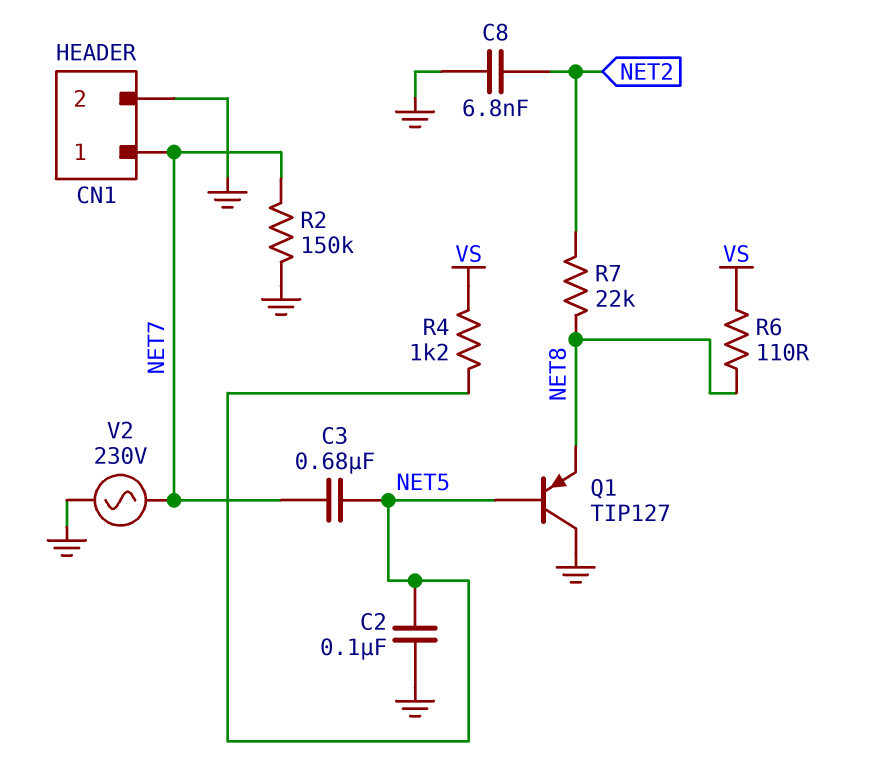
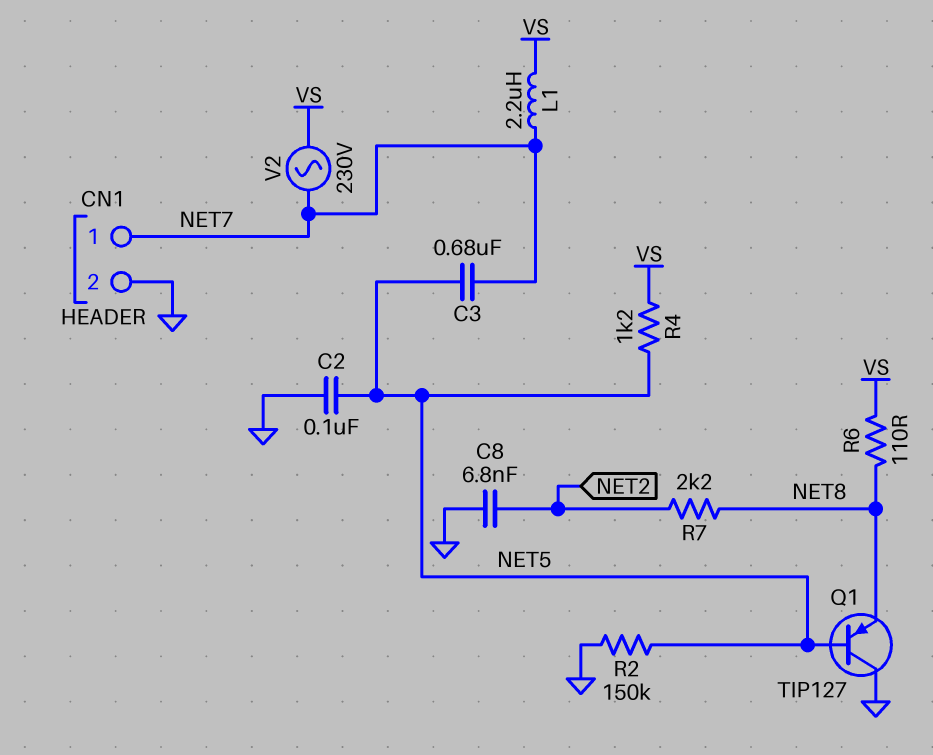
L1: none -> 2.2uH (NET7, VS)
R2: 150k (GND, NET7) -> 150k (GND, NET5)
R7: 22k (NET2, NET8) -> 2.2k (NET2, NET8)
V2: AC 230V (GND, NET7) -> AC 230V (NET7, VS)

